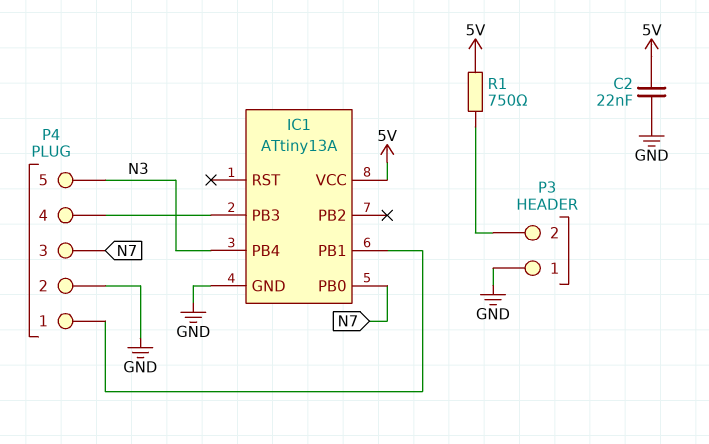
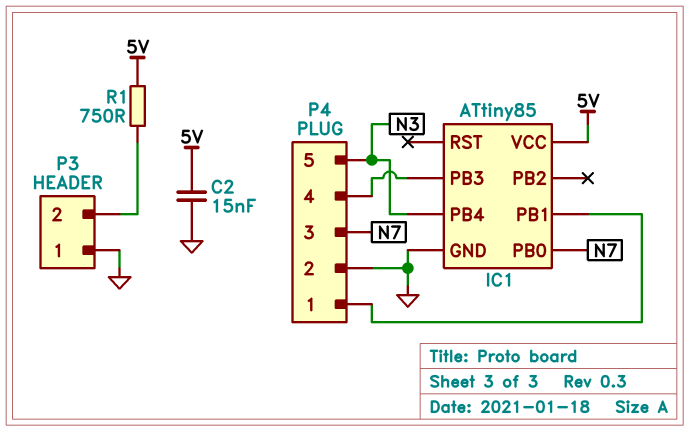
C2: 22nF (5V, GND) -> 15nF (5V, GND)
IC1: ATtiny13A -> ATtiny85

